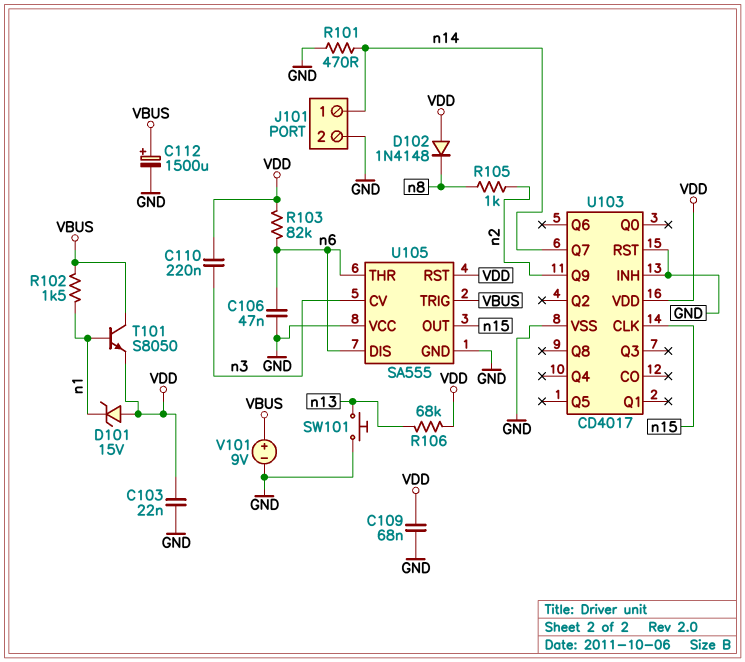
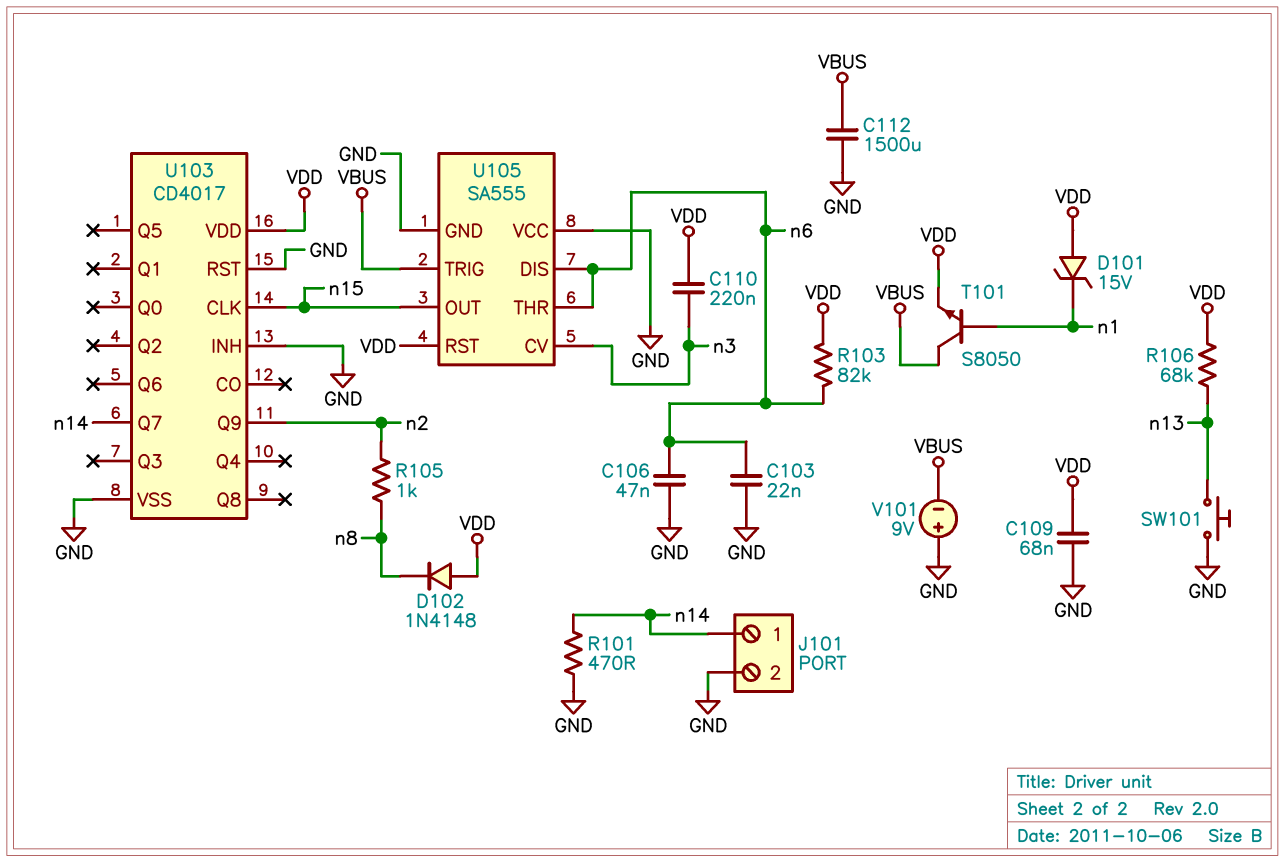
C103: 22nF (GND, VDD) -> 22nF (GND, n6)
C112: 1500uF (plus VBUS, minus GND) -> 1500uF (GND, VBUS)
R102: 1.5k (VBUS, n1) -> none
V101: 9V (plus VBUS, minus GND) -> 9V (plus GND, minus VBUS)

